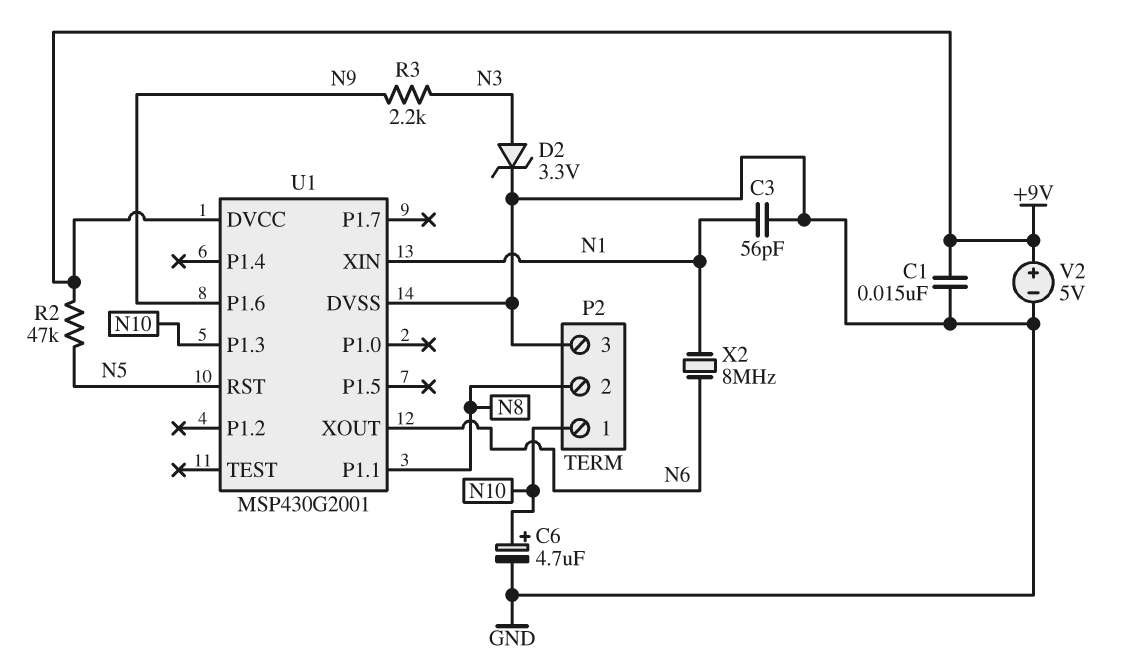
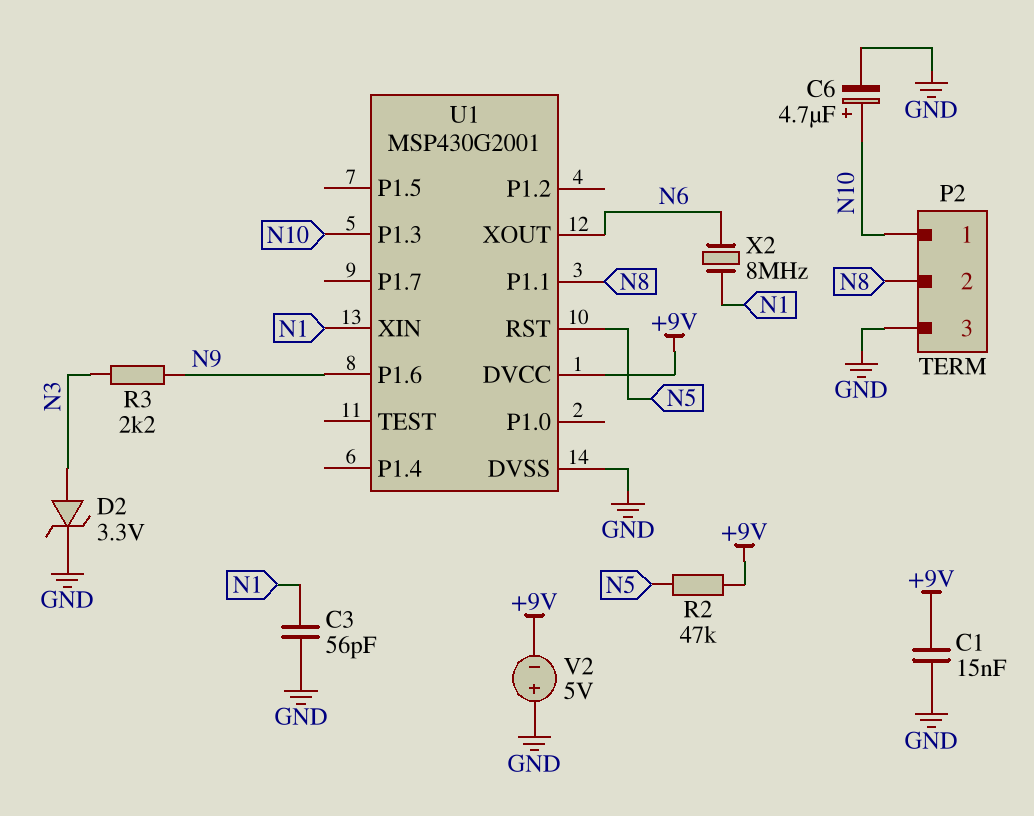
V2: 5V (plus +9V, minus GND) -> 5V (plus GND, minus +9V)

